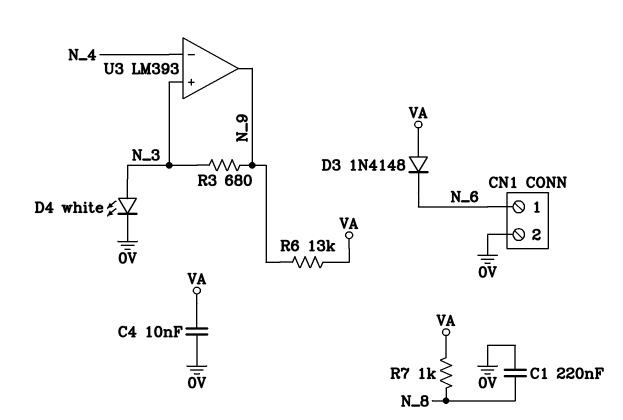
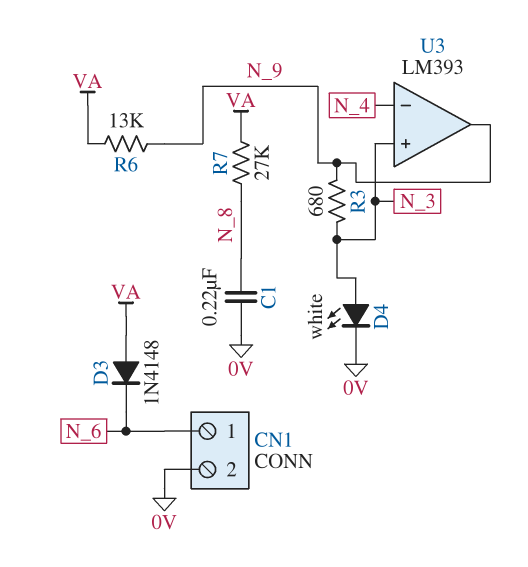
C4: 10nF (0V, VA) -> none
R7: 1k (N_8, VA) -> 27k (N_8, VA)

